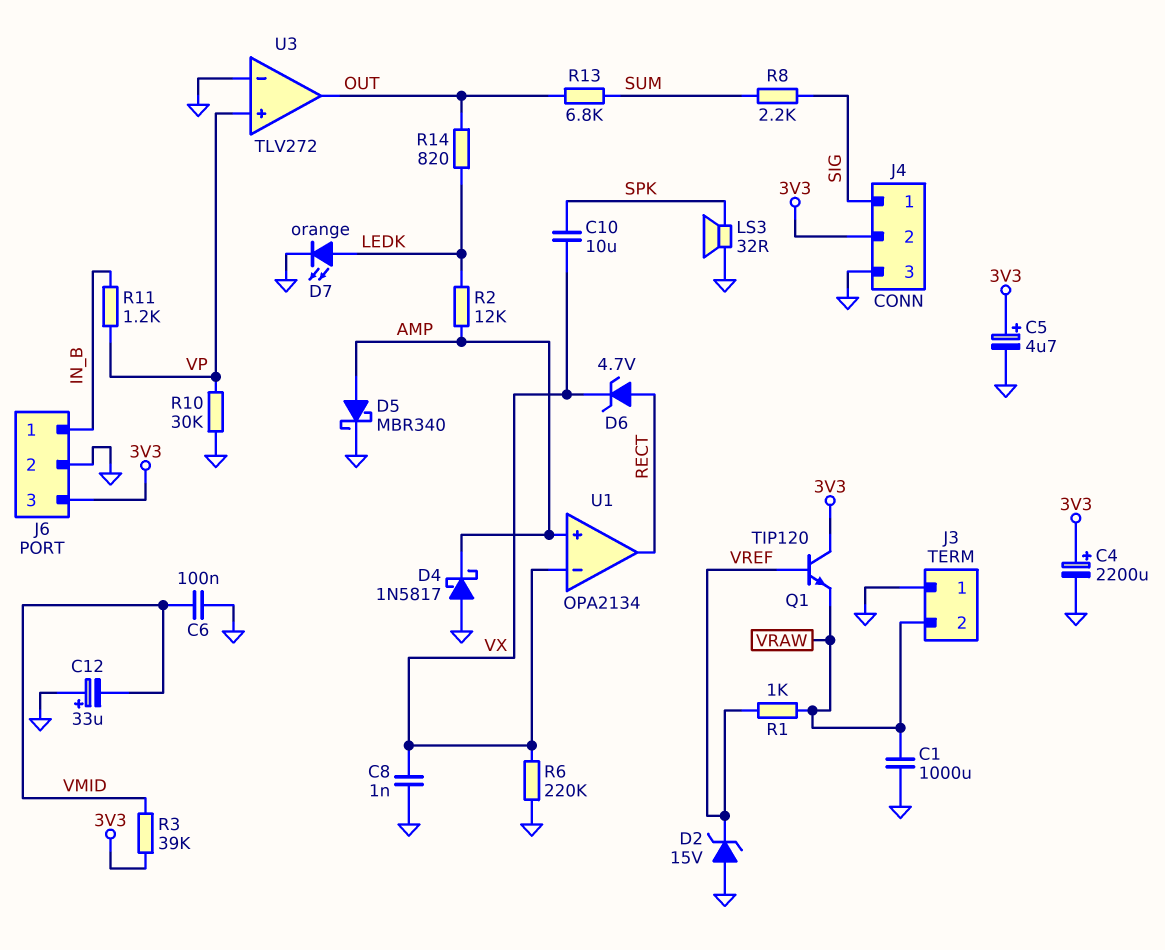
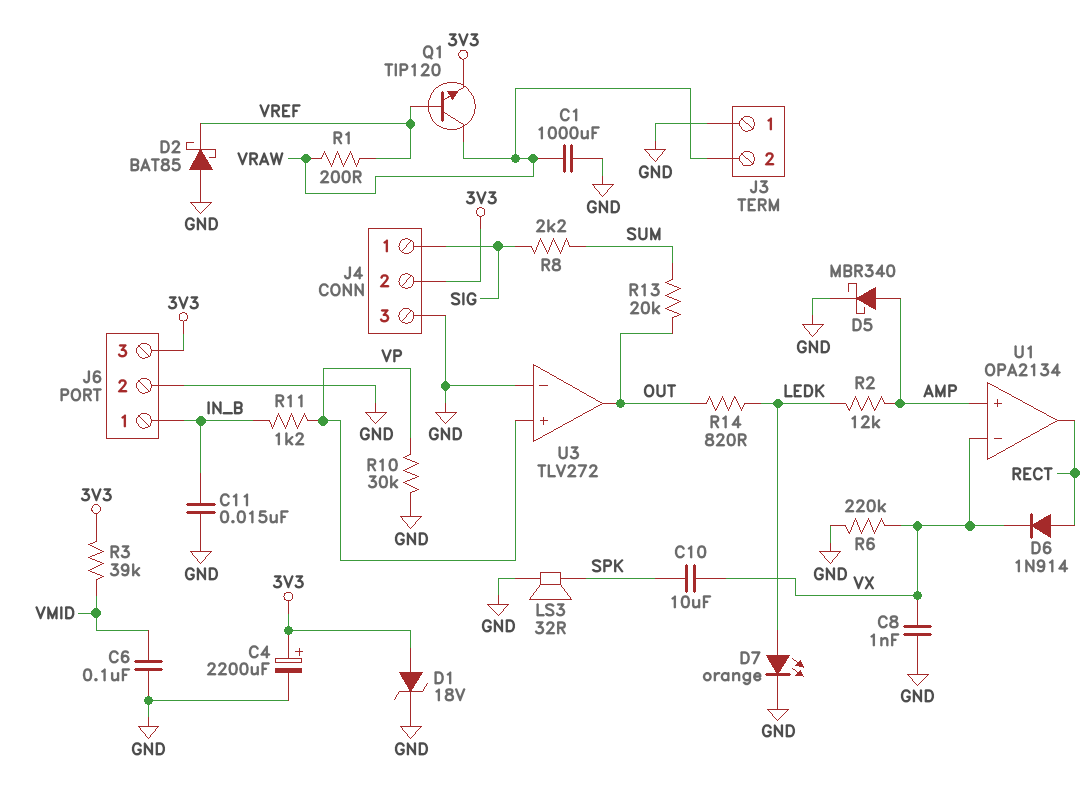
C5: 4.7uF (plus 3V3, minus GND) -> none
C11: none -> 15nF (GND, IN_B)
C12: 33uF (plus GND, minus VMID) -> none
D1: none -> zener 18V (A 3V3, K GND)
D2: zener 15V (A GND, K VREF) -> schottky BAT85 (A GND, K VREF)
D4: schottky 1N5817 (A GND, K AMP) -> none
D6: zener 4.7V (A RECT, K VX) -> diode 1N914 (A RECT, K VX)
Q1: NPN TIP120 (B VREF, C 3V3, E VRAW) -> NPN TIP120 (B VREF, C VRAW, E 3V3)
R1: 1k (VRAW, VREF) -> 200 (VRAW, VREF)
R13: 6.8k (OUT, SUM) -> 20k (OUT, SUM)

